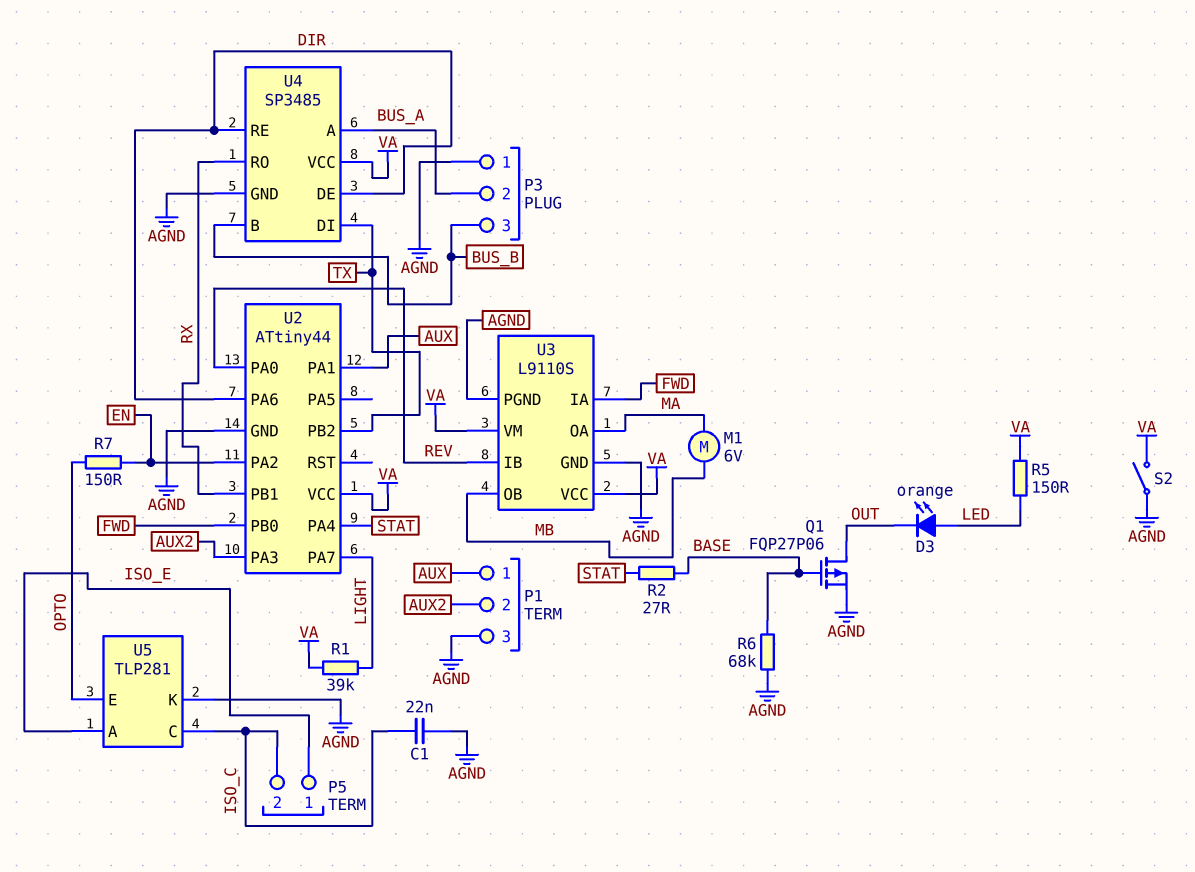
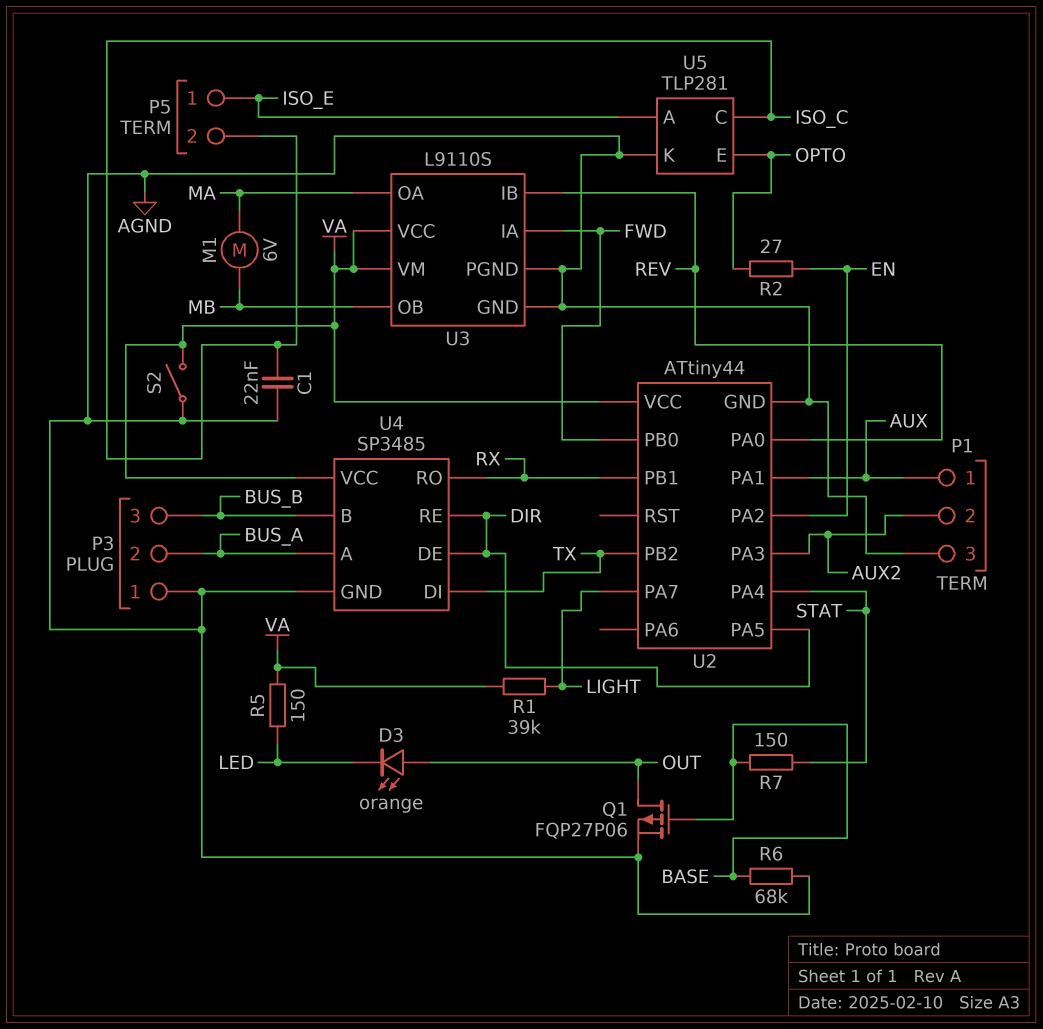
D3: LED orange (A LED, K OUT) -> LED orange (A OUT, K LED)
R2: 27 (BASE, STAT) -> 27 (EN, OPTO)
R7: 150 (EN, OPTO) -> 150 (BASE, STAT)
U2 pin PA5: none -> DIR
U2 pin PA6: DIR -> none

